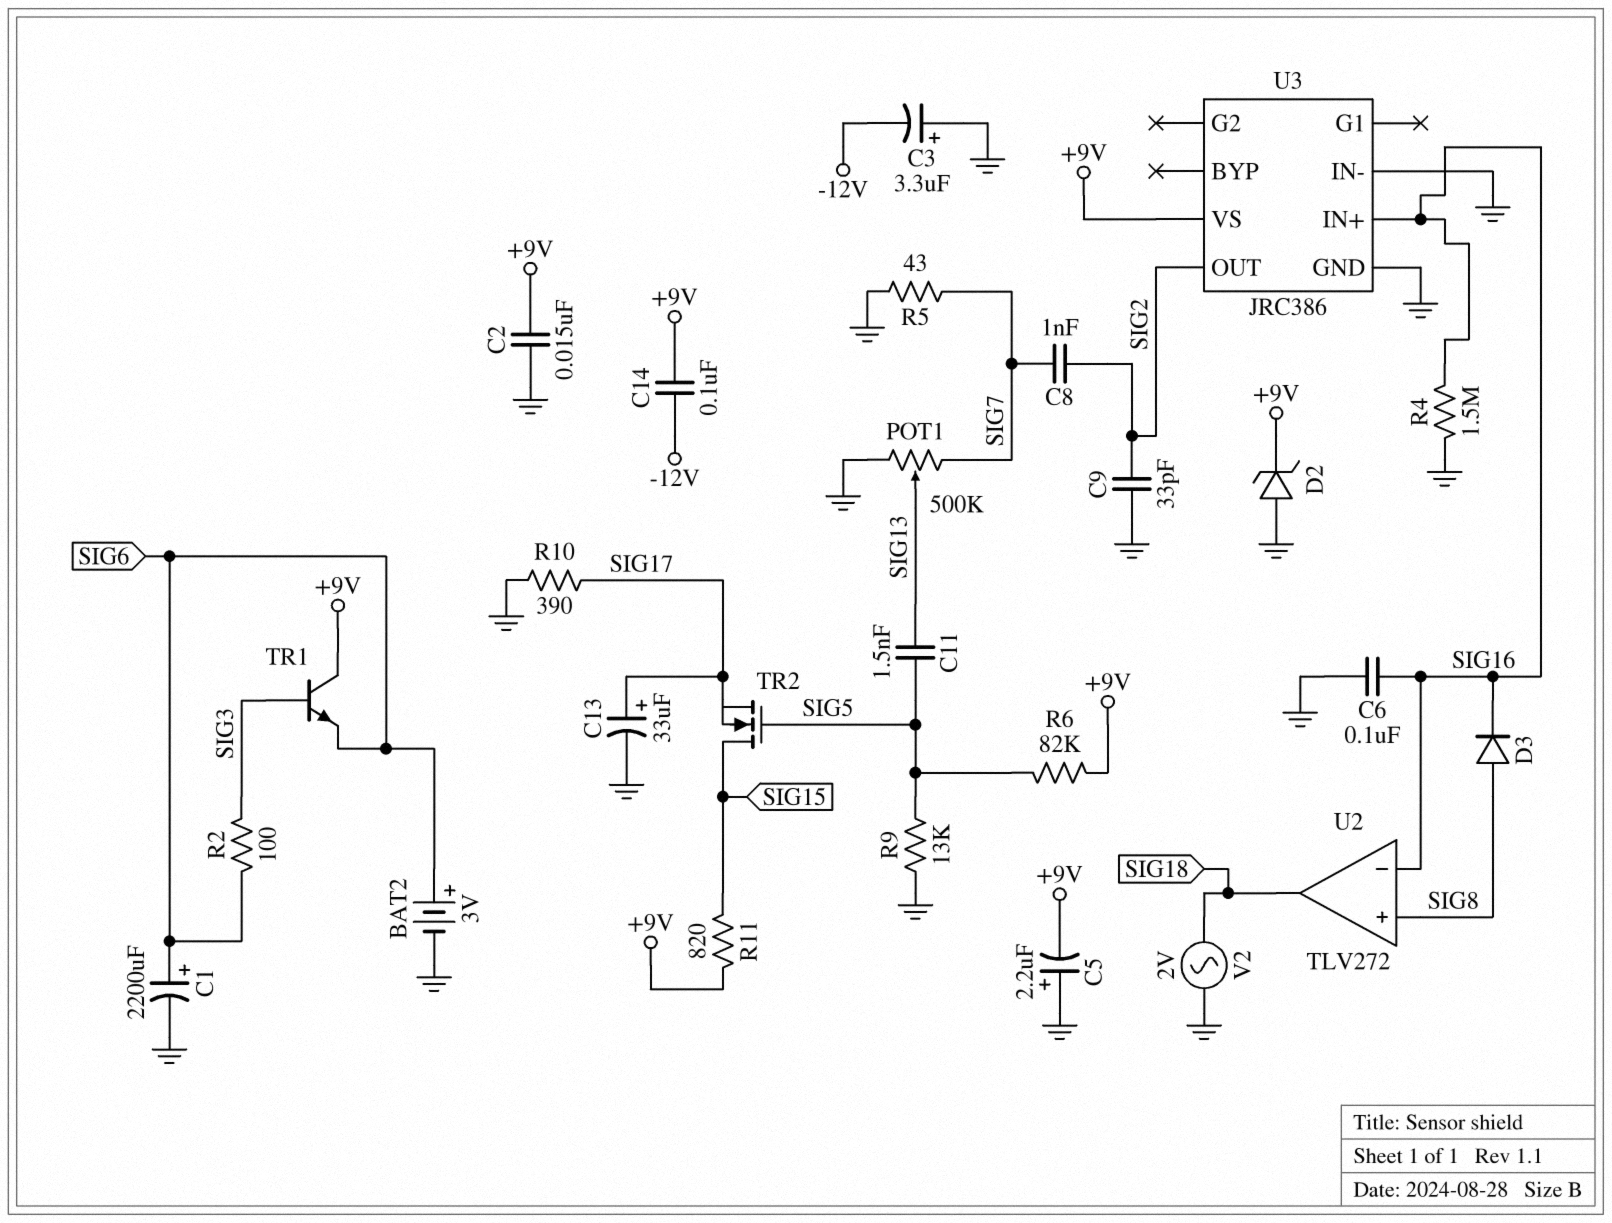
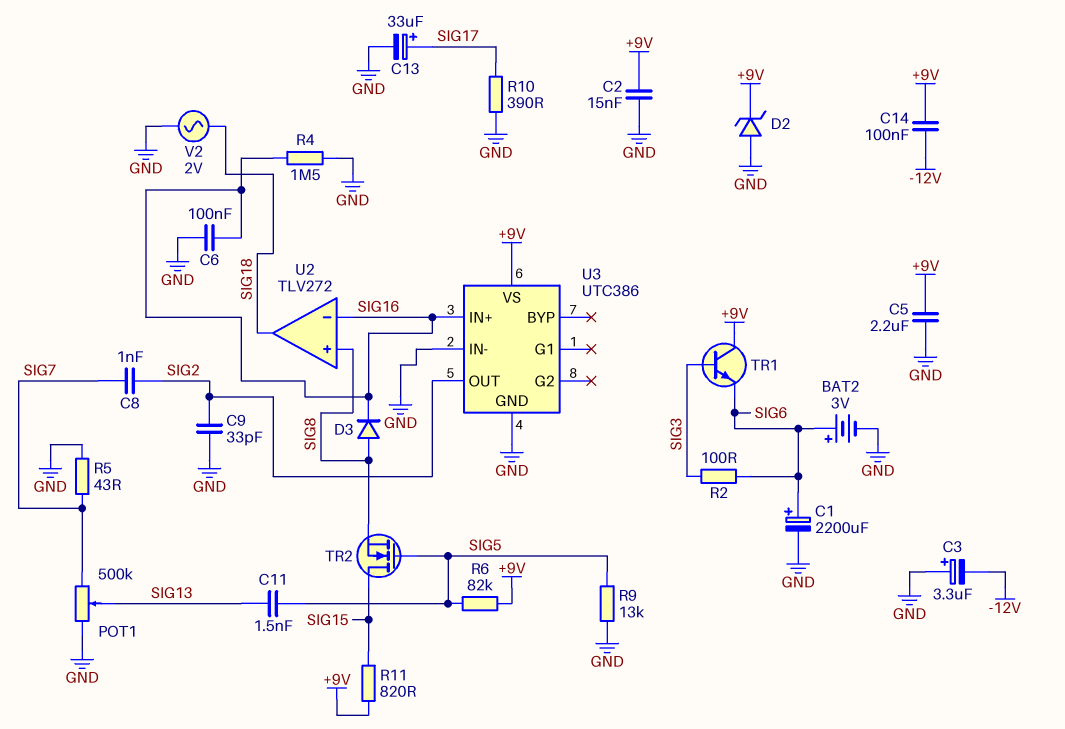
C5: 2.2uF (plus GND, minus +9V) -> 2.2uF (+9V, GND)
TR2: NMOS (G SIG5, D SIG15, S SIG17) -> NMOS (G SIG5, D SIG15, S SIG8)
U3: JRC386 -> UTC386

